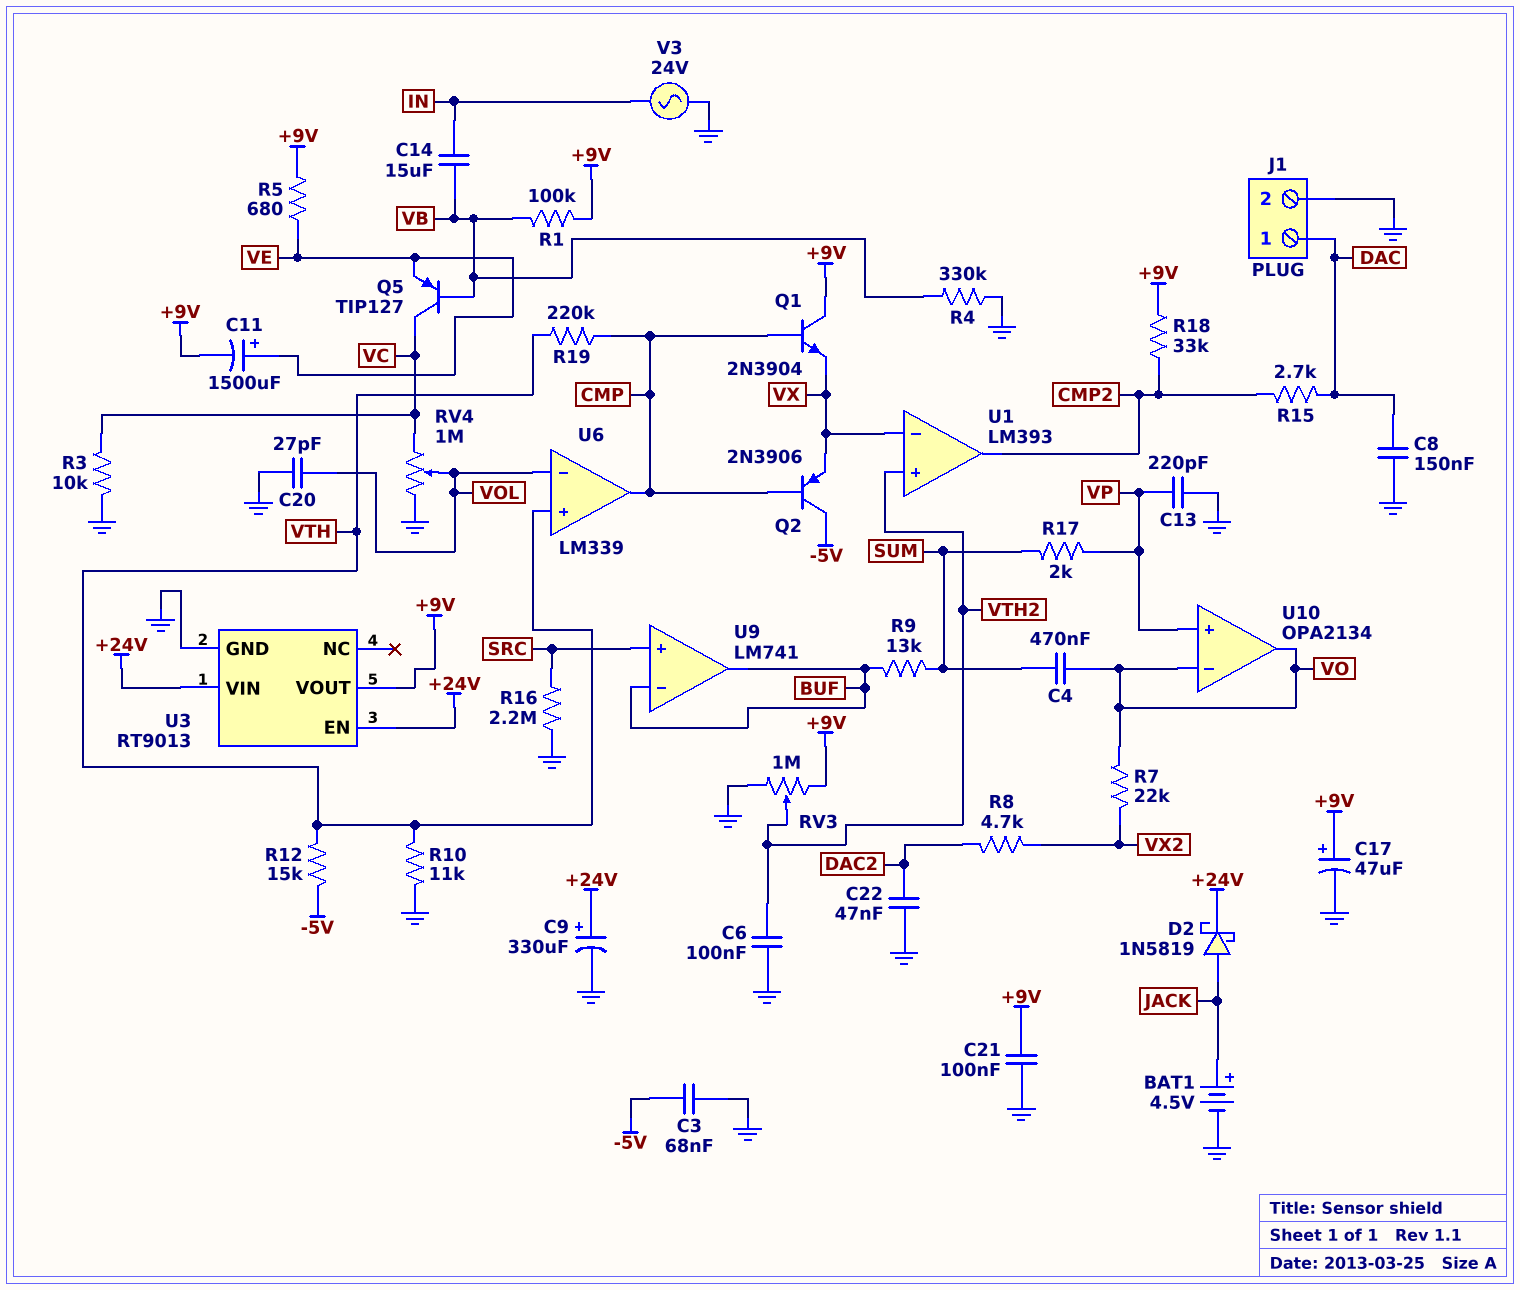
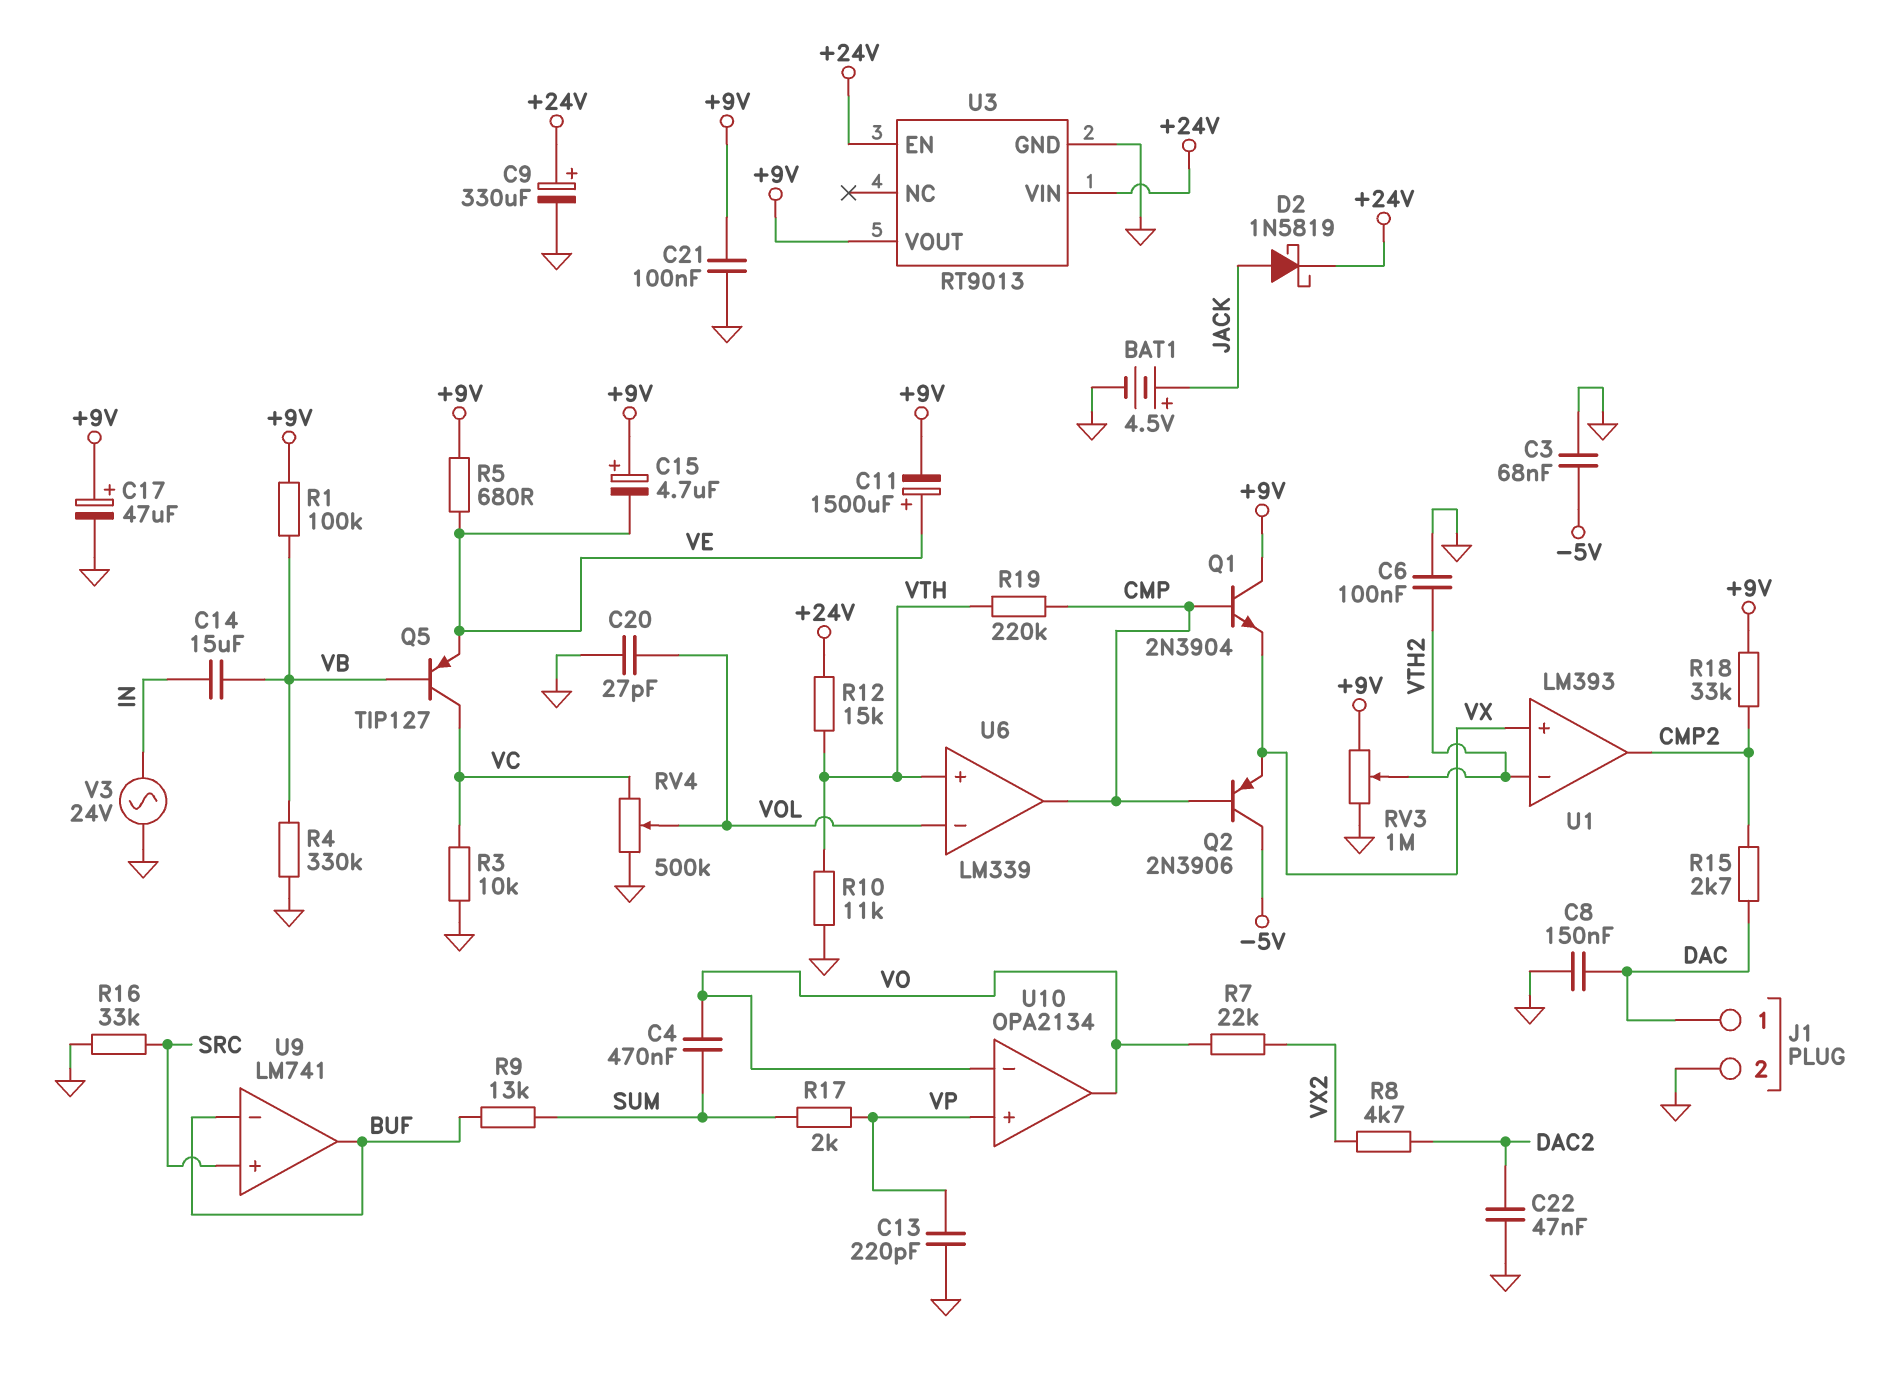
C15: none -> 4.7uF (plus +9V, minus VE)
R12: 15k (-5V, VTH) -> 15k (+24V, VTH)
R16: 2.2M (GND, SRC) -> 33k (GND, SRC)
RV4: 1M (GND, VC, wiper VOL) -> 500k (GND, VC, wiper VOL)
U1 pin in+: VTH2 -> VX
U1 pin in-: VX -> VTH2

